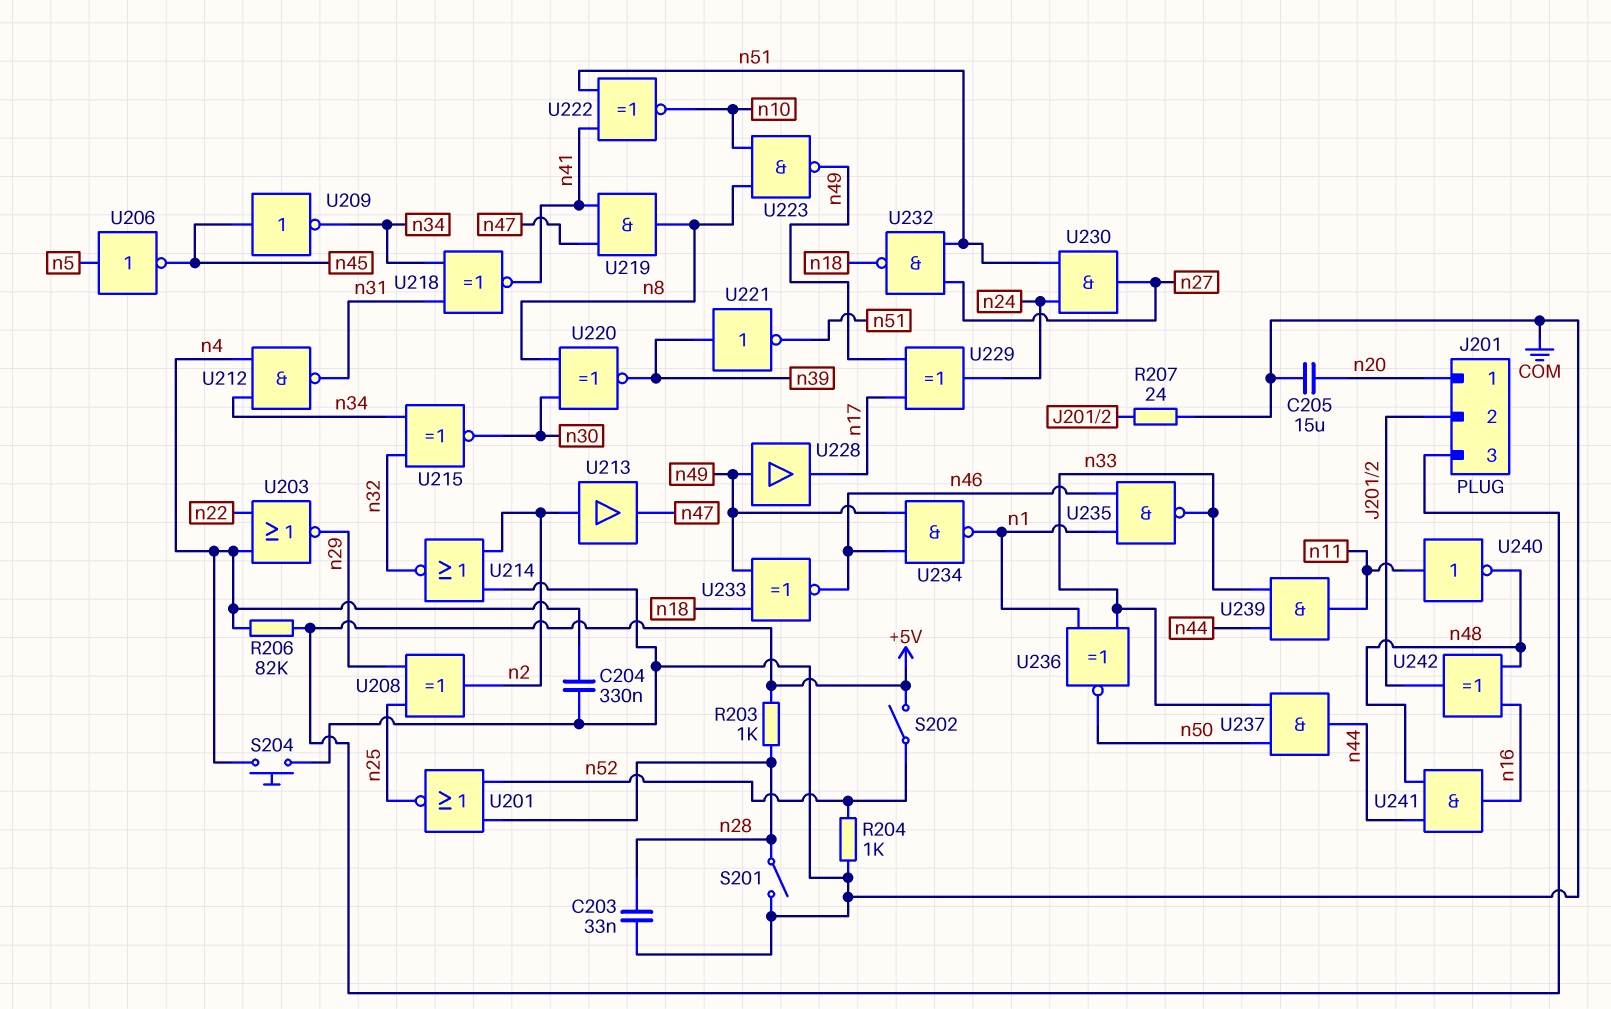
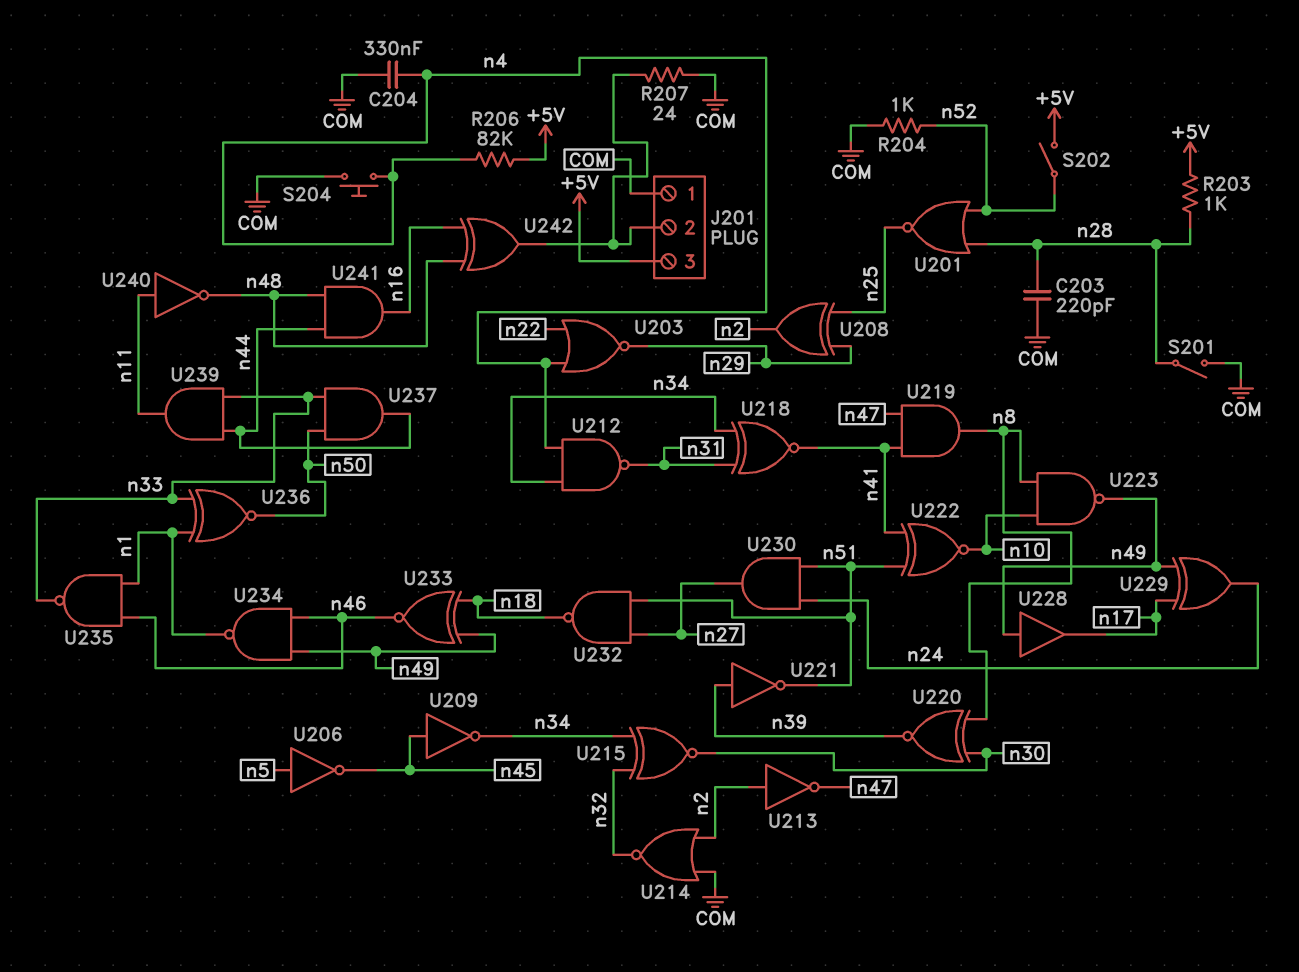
C203: 33nF (COM, n28) -> 220pF (COM, n28)
C205: 15uF (COM, n20) -> none
J201 pin 1: n20 -> COM
U213: buffer (in n2, out n47) -> NOT (in n2, out n47)

